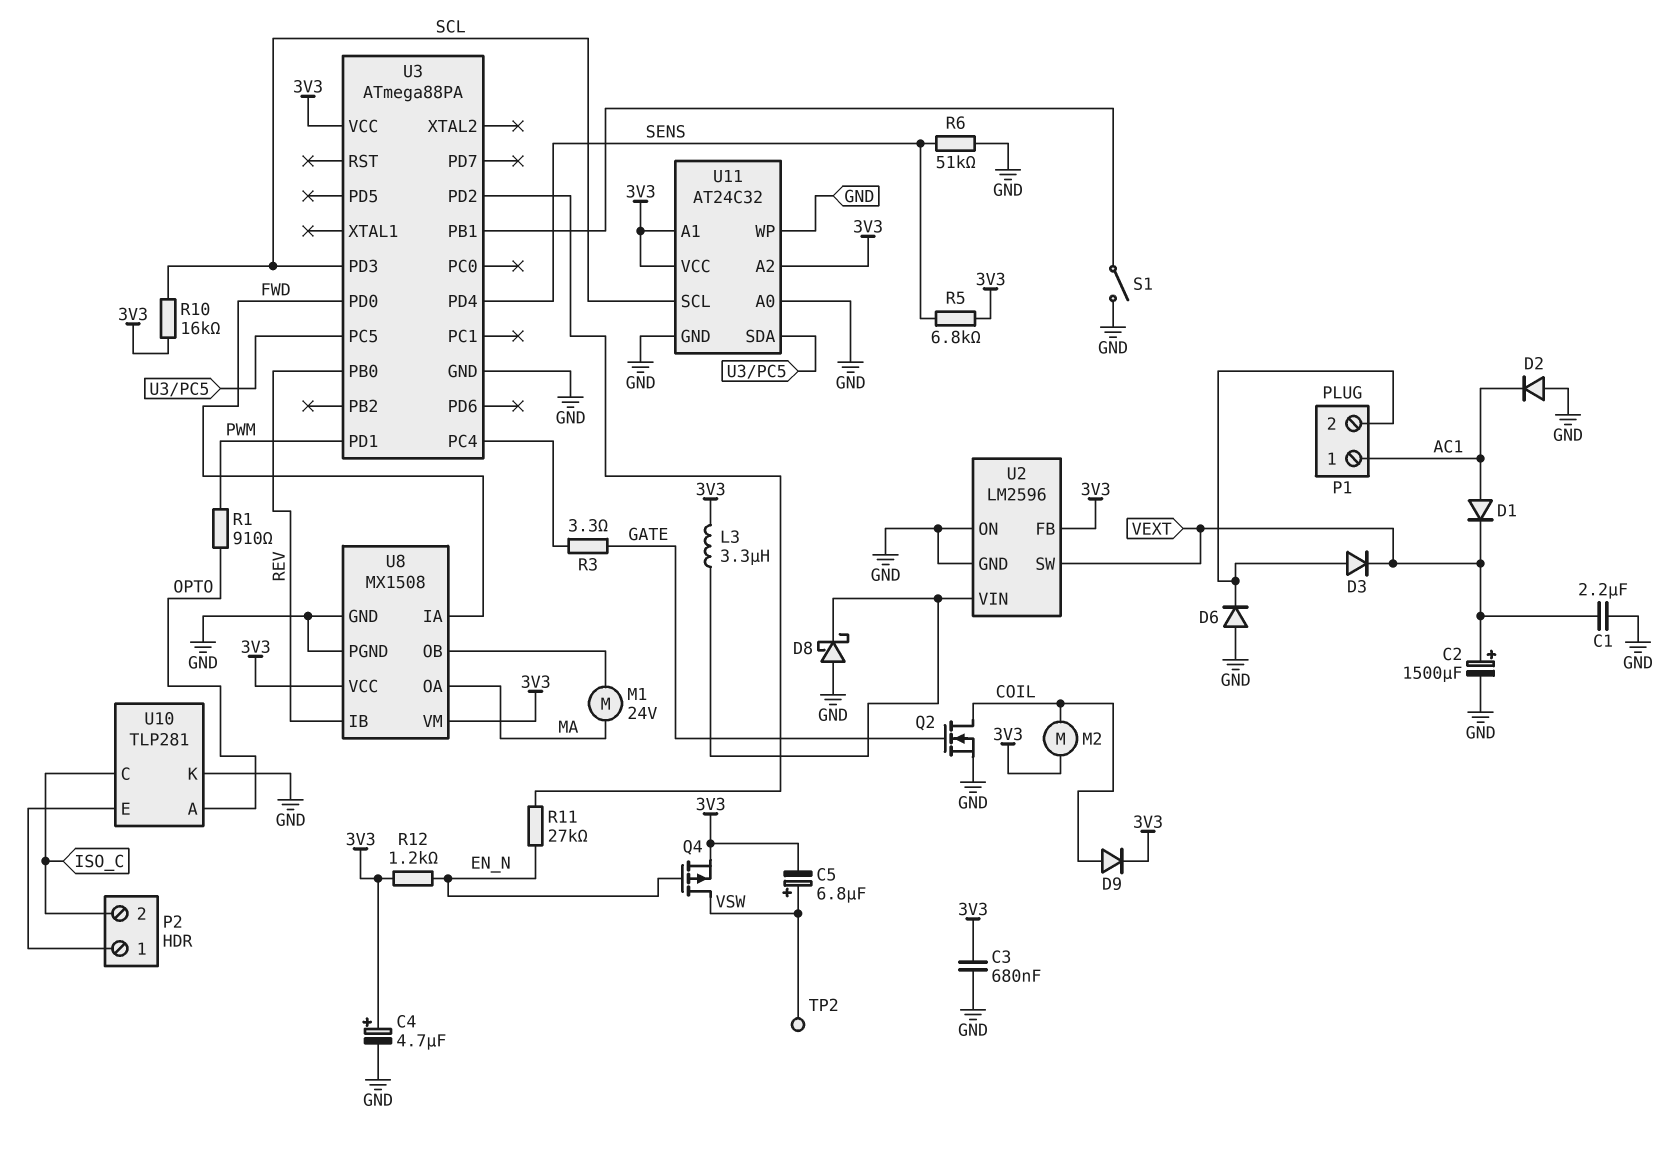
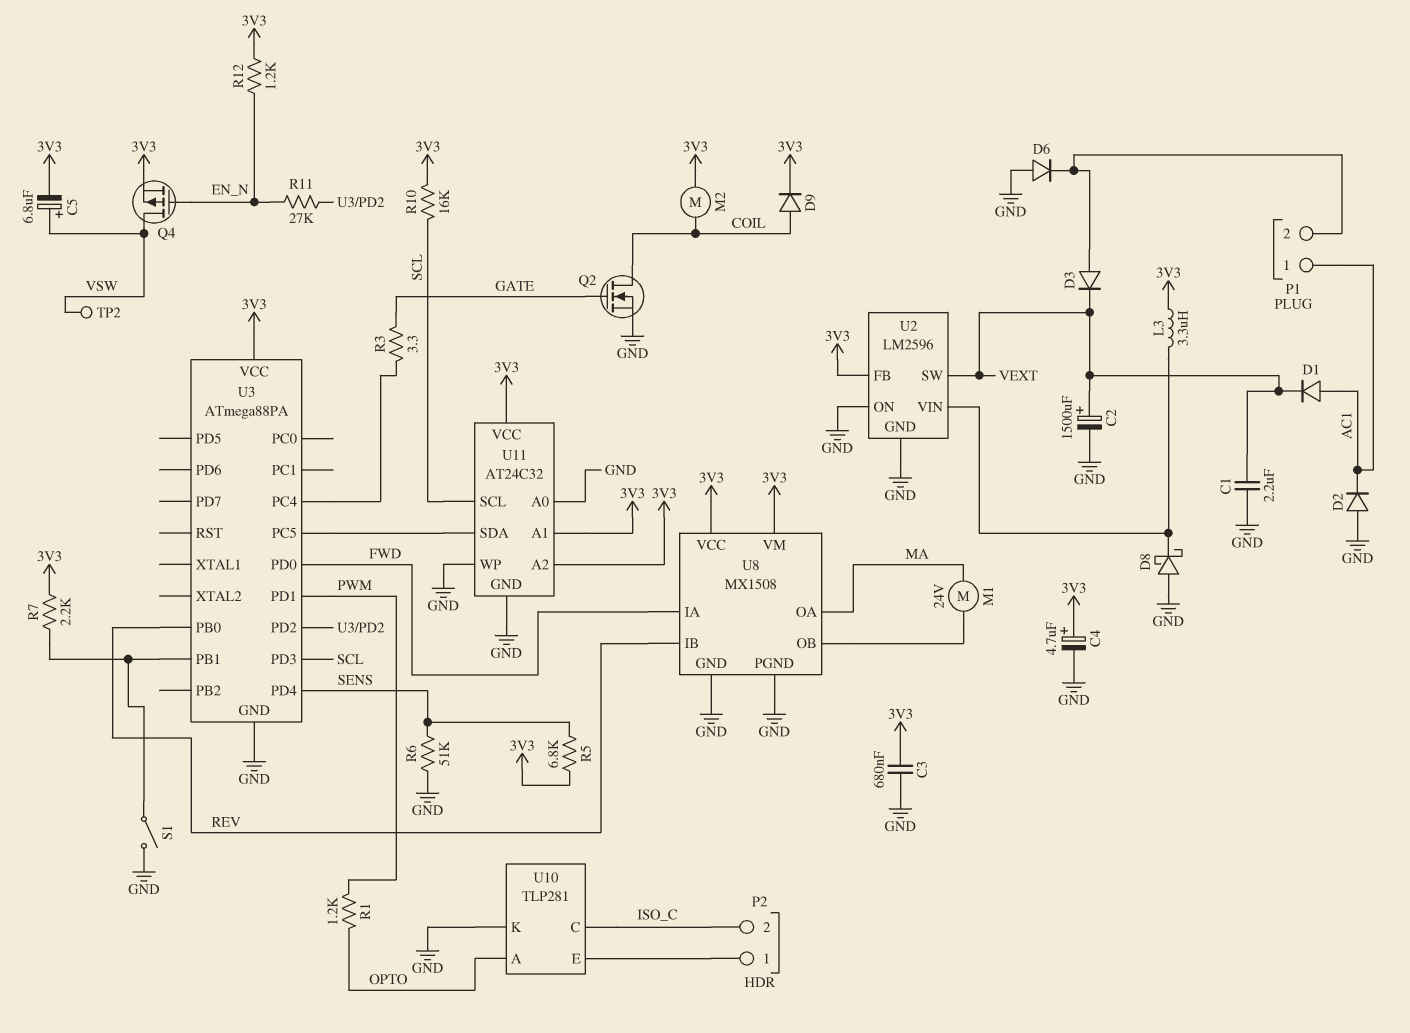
R1: 910 (OPTO, PWM) -> 1.2k (OPTO, PWM)
R7: none -> 2.2k (3V3, U3/PB1)

